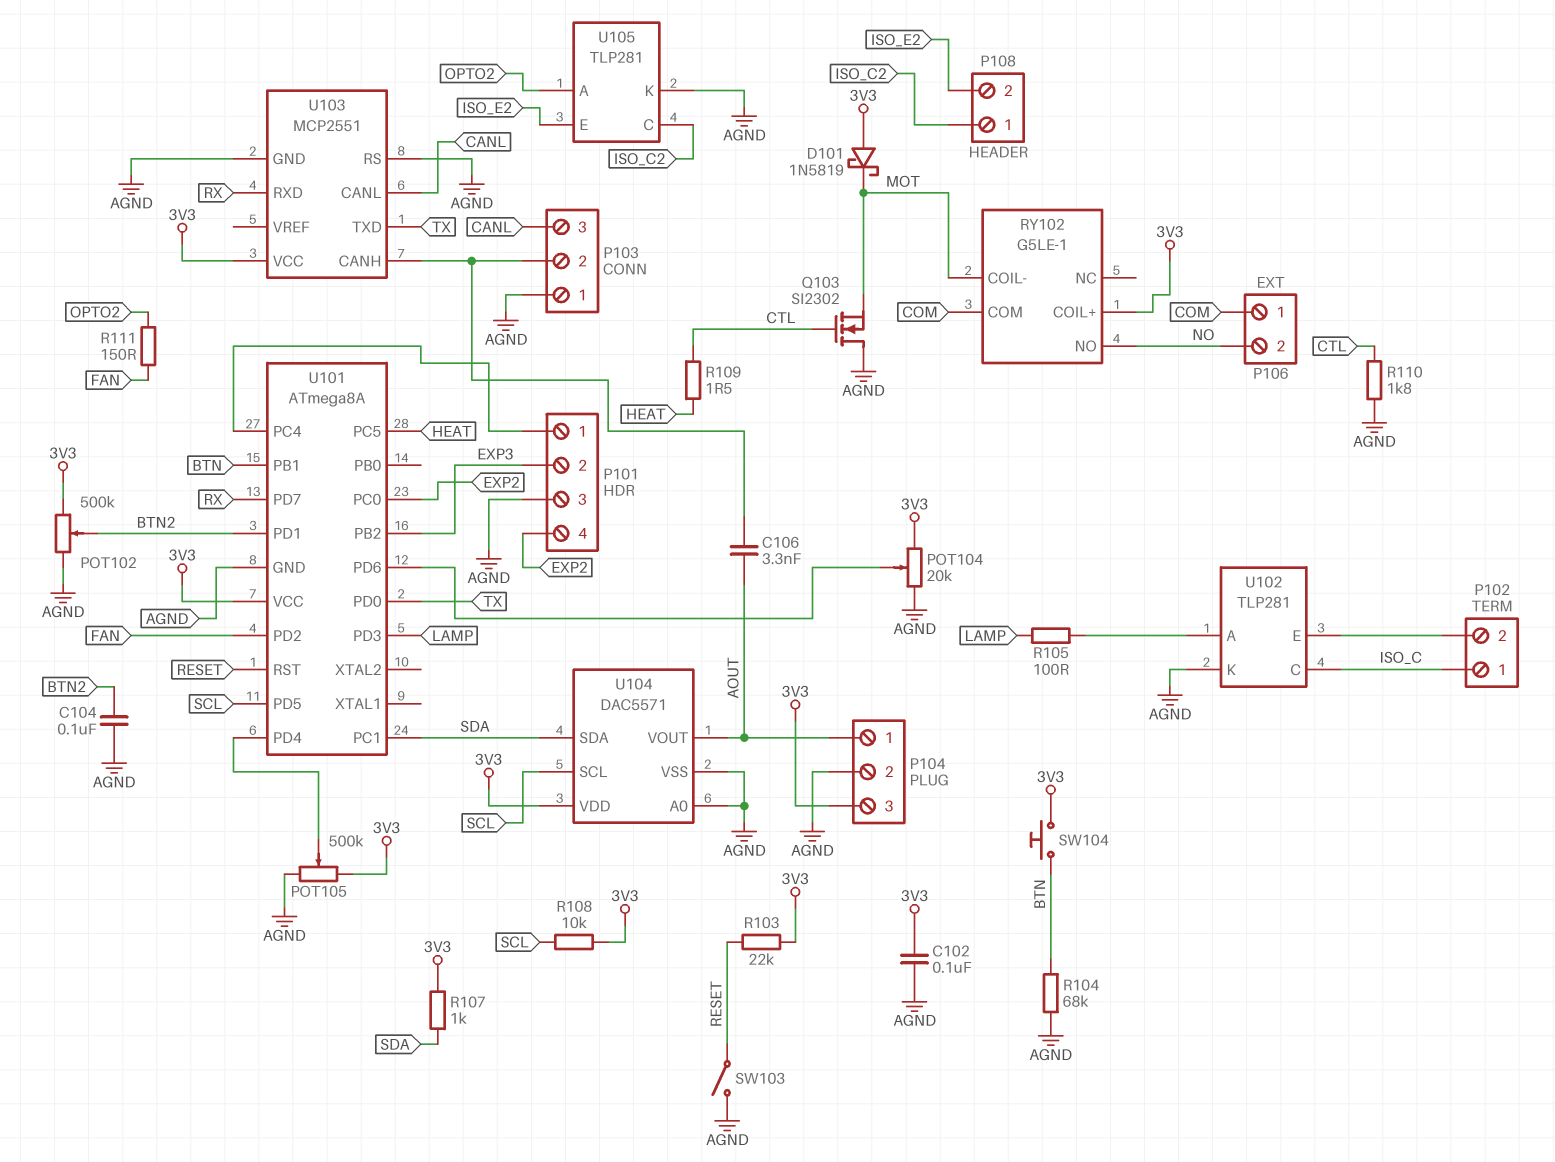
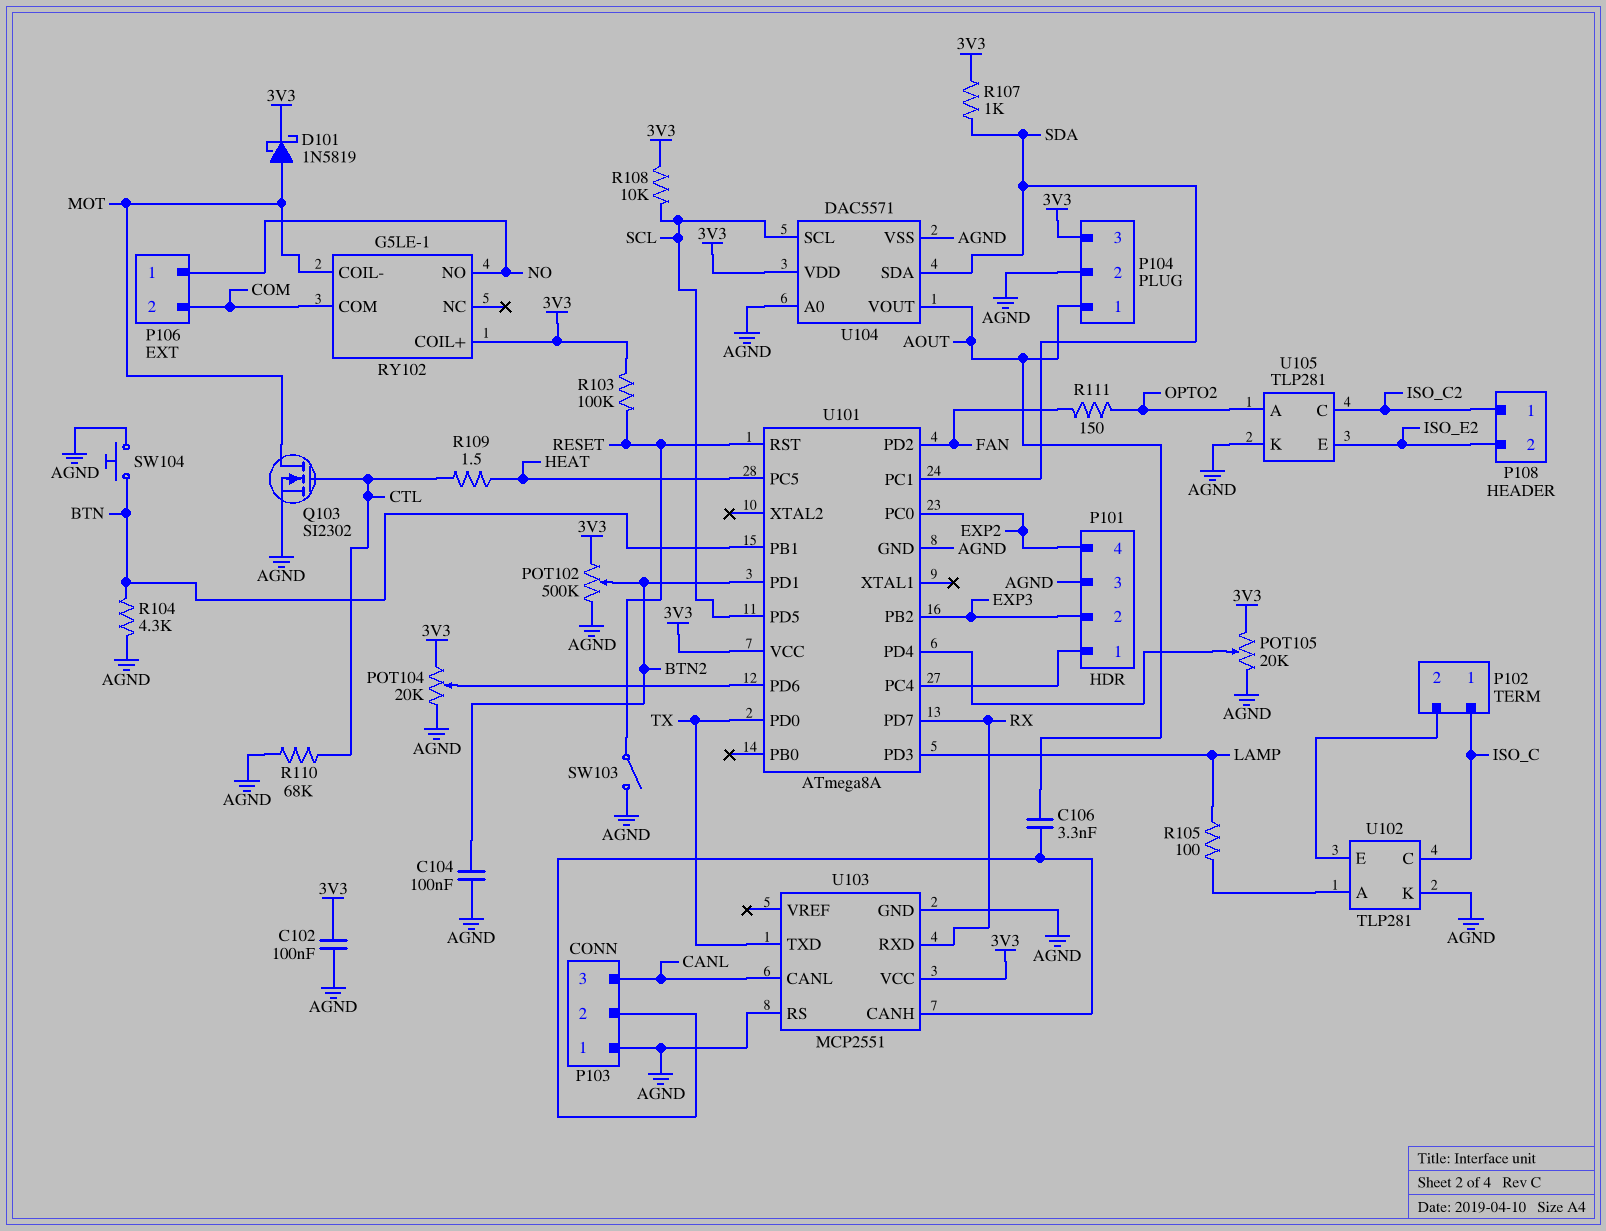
D101: schottky 1N5819 (A 3V3, K MOT) -> schottky 1N5819 (A MOT, K 3V3)
P106 pin 1: COM -> NO
P106 pin 2: NO -> COM
POT105: 500k (3V3, AGND, wiper U101/PD4) -> 20k (3V3, AGND, wiper U101/PD4)
Q103: NMOS SI2302 (G CTL, D AGND, S MOT) -> NMOS SI2302 (G CTL, D MOT, S AGND)
R103: 22k (3V3, RESET) -> 100k (3V3, RESET)
R104: 68k (AGND, BTN) -> 4.3k (AGND, BTN)
R110: 1.8k (AGND, CTL) -> 68k (AGND, CTL)
SW104: button (3V3, BTN) -> button (AGND, BTN)

